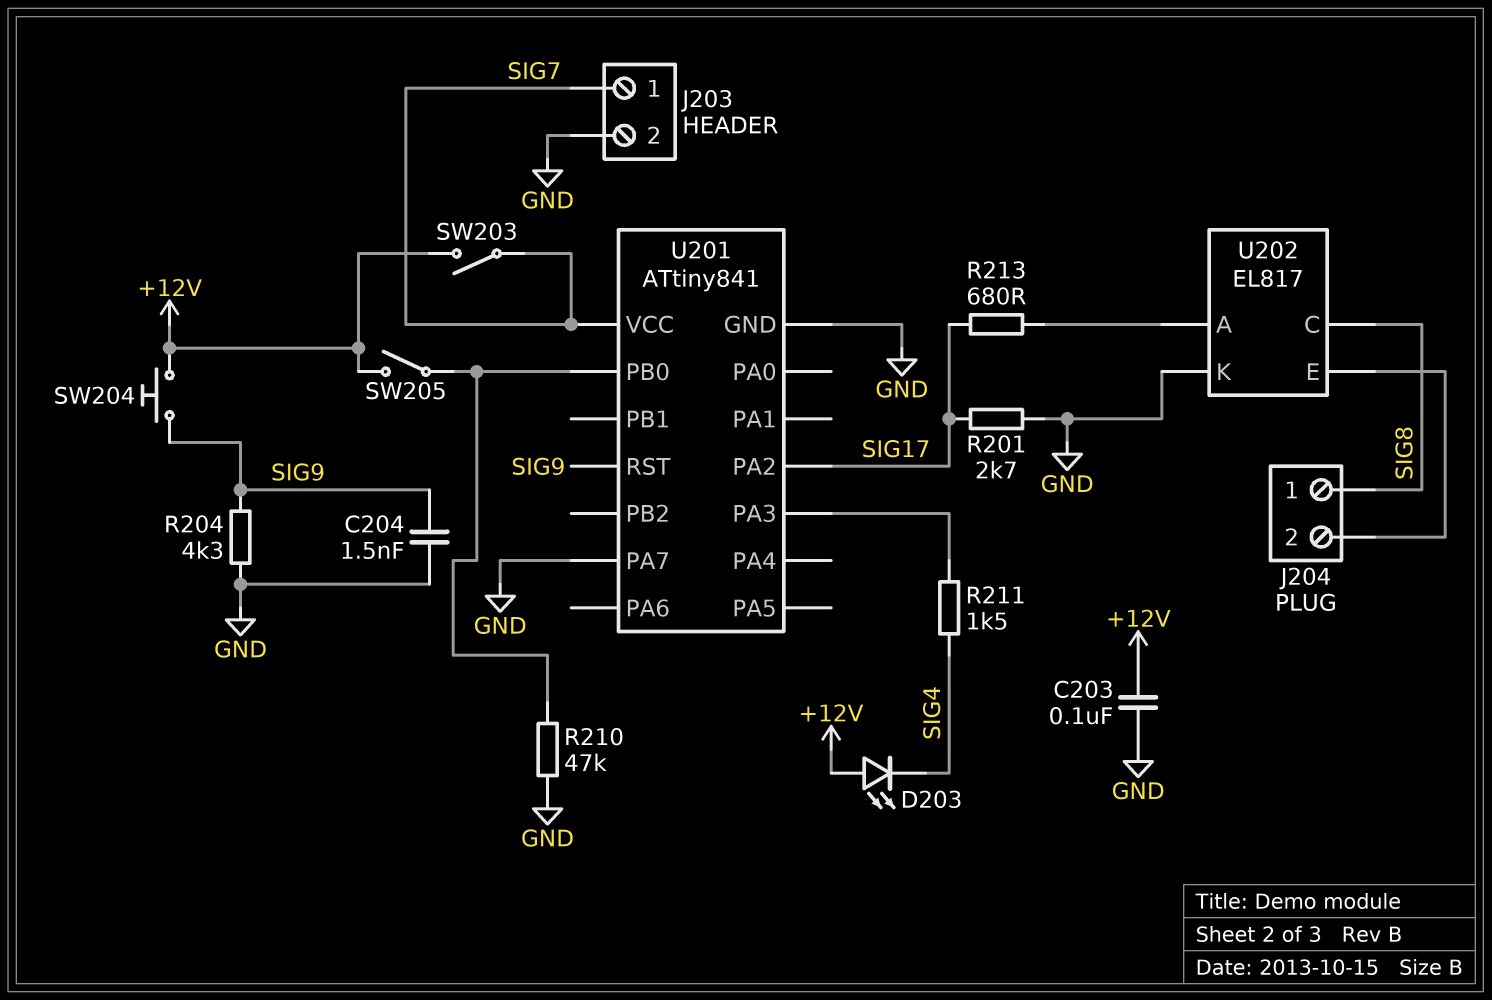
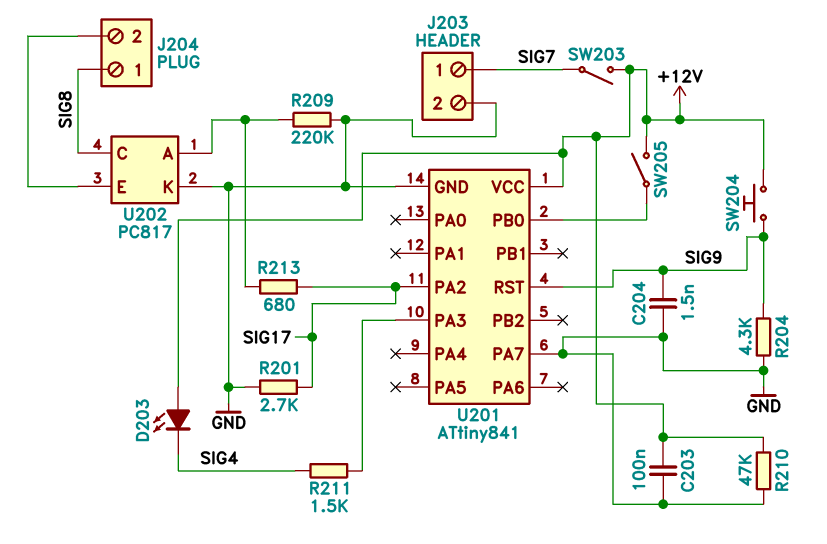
R209: none -> 220k (GND, U202/A)
R210: 47k (GND, U201/PB0) -> 47k (+12V, GND)
U201 pin VCC: SIG7 -> +12V
U202: EL817 -> PC817

